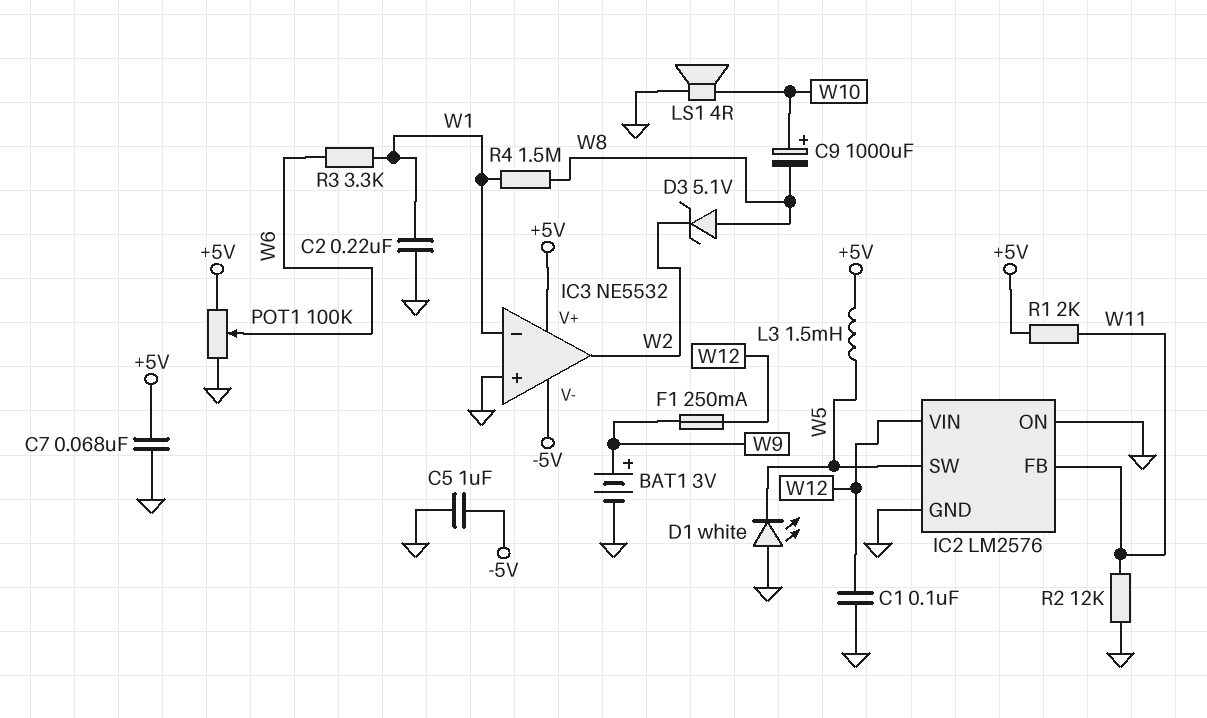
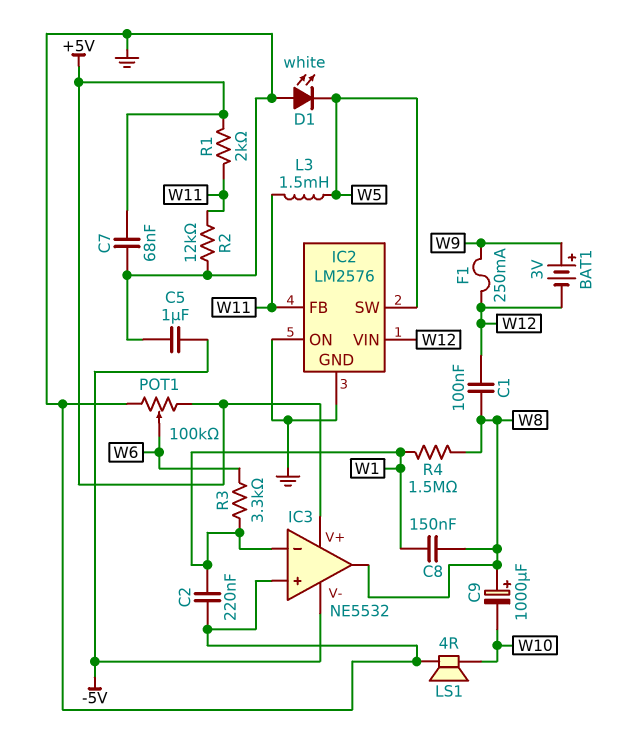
BAT1: 3V (plus W9, minus GND) -> 3V (plus W9, minus W12)
C1: 100nF (GND, W12) -> 100nF (W8, W12)
C8: none -> 150nF (W1, W8)
C9: 1000uF (plus W10, minus W8) -> 1000uF (plus W8, minus W10)
D3: zener 5.1V (A W8, K W2) -> none
IC3 pin out: W2 -> W8
L3: 1.5mH (+5V, W5) -> 1.5mH (W5, W11)

